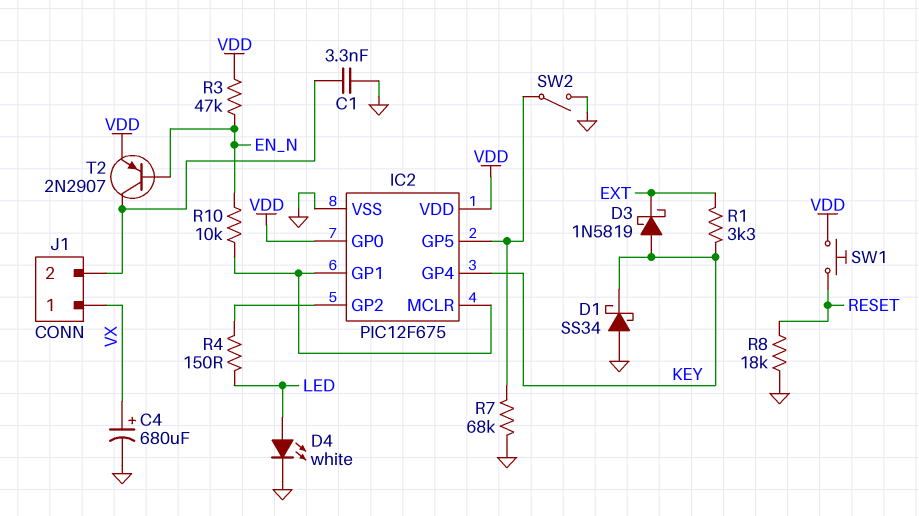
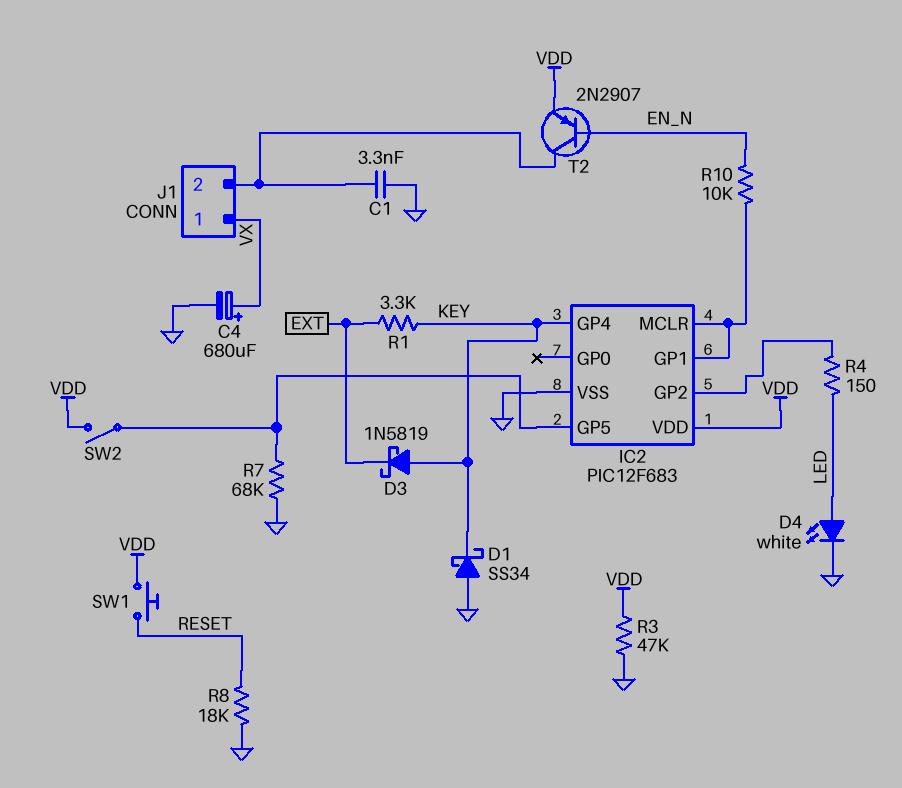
IC2: PIC12F675 -> PIC12F683
IC2 pin GP0: VDD -> none
R3: 47k (EN_N, VDD) -> 47k (GND, VDD)
SW2: switch (GND, IC2/GP5) -> switch (IC2/GP5, VDD)

